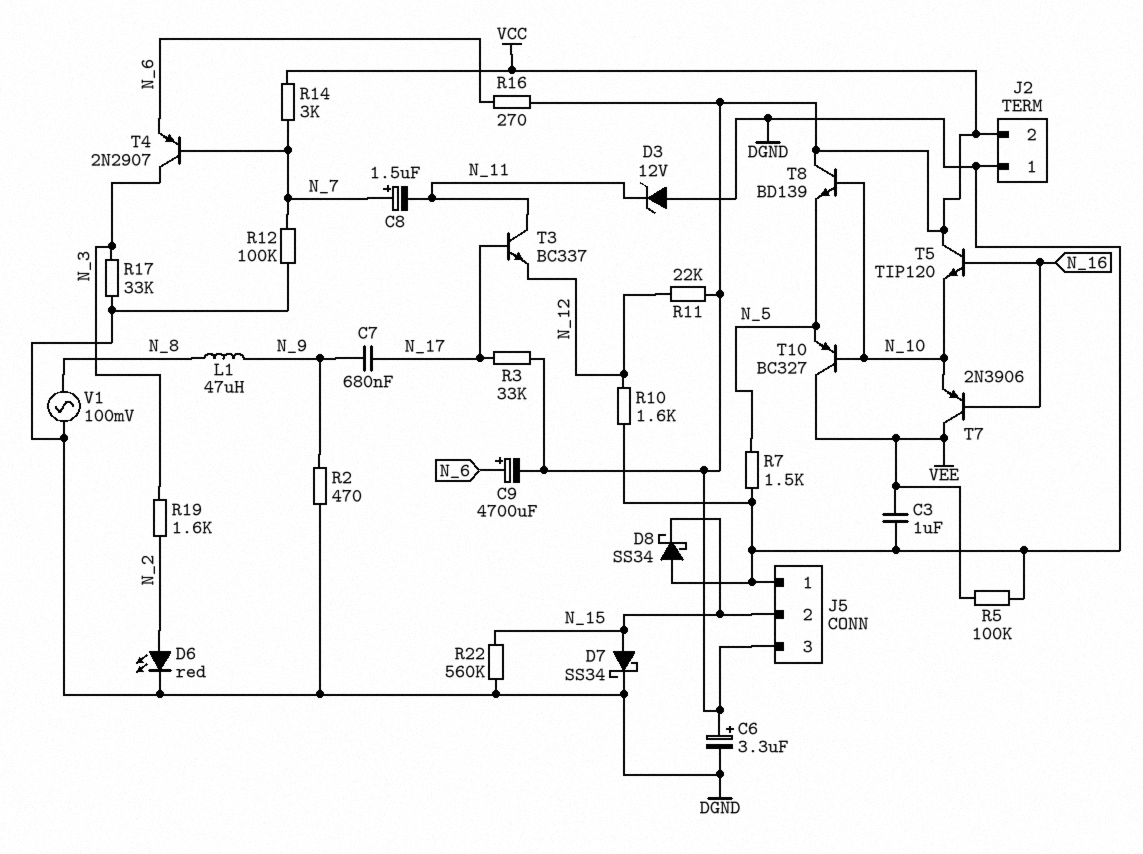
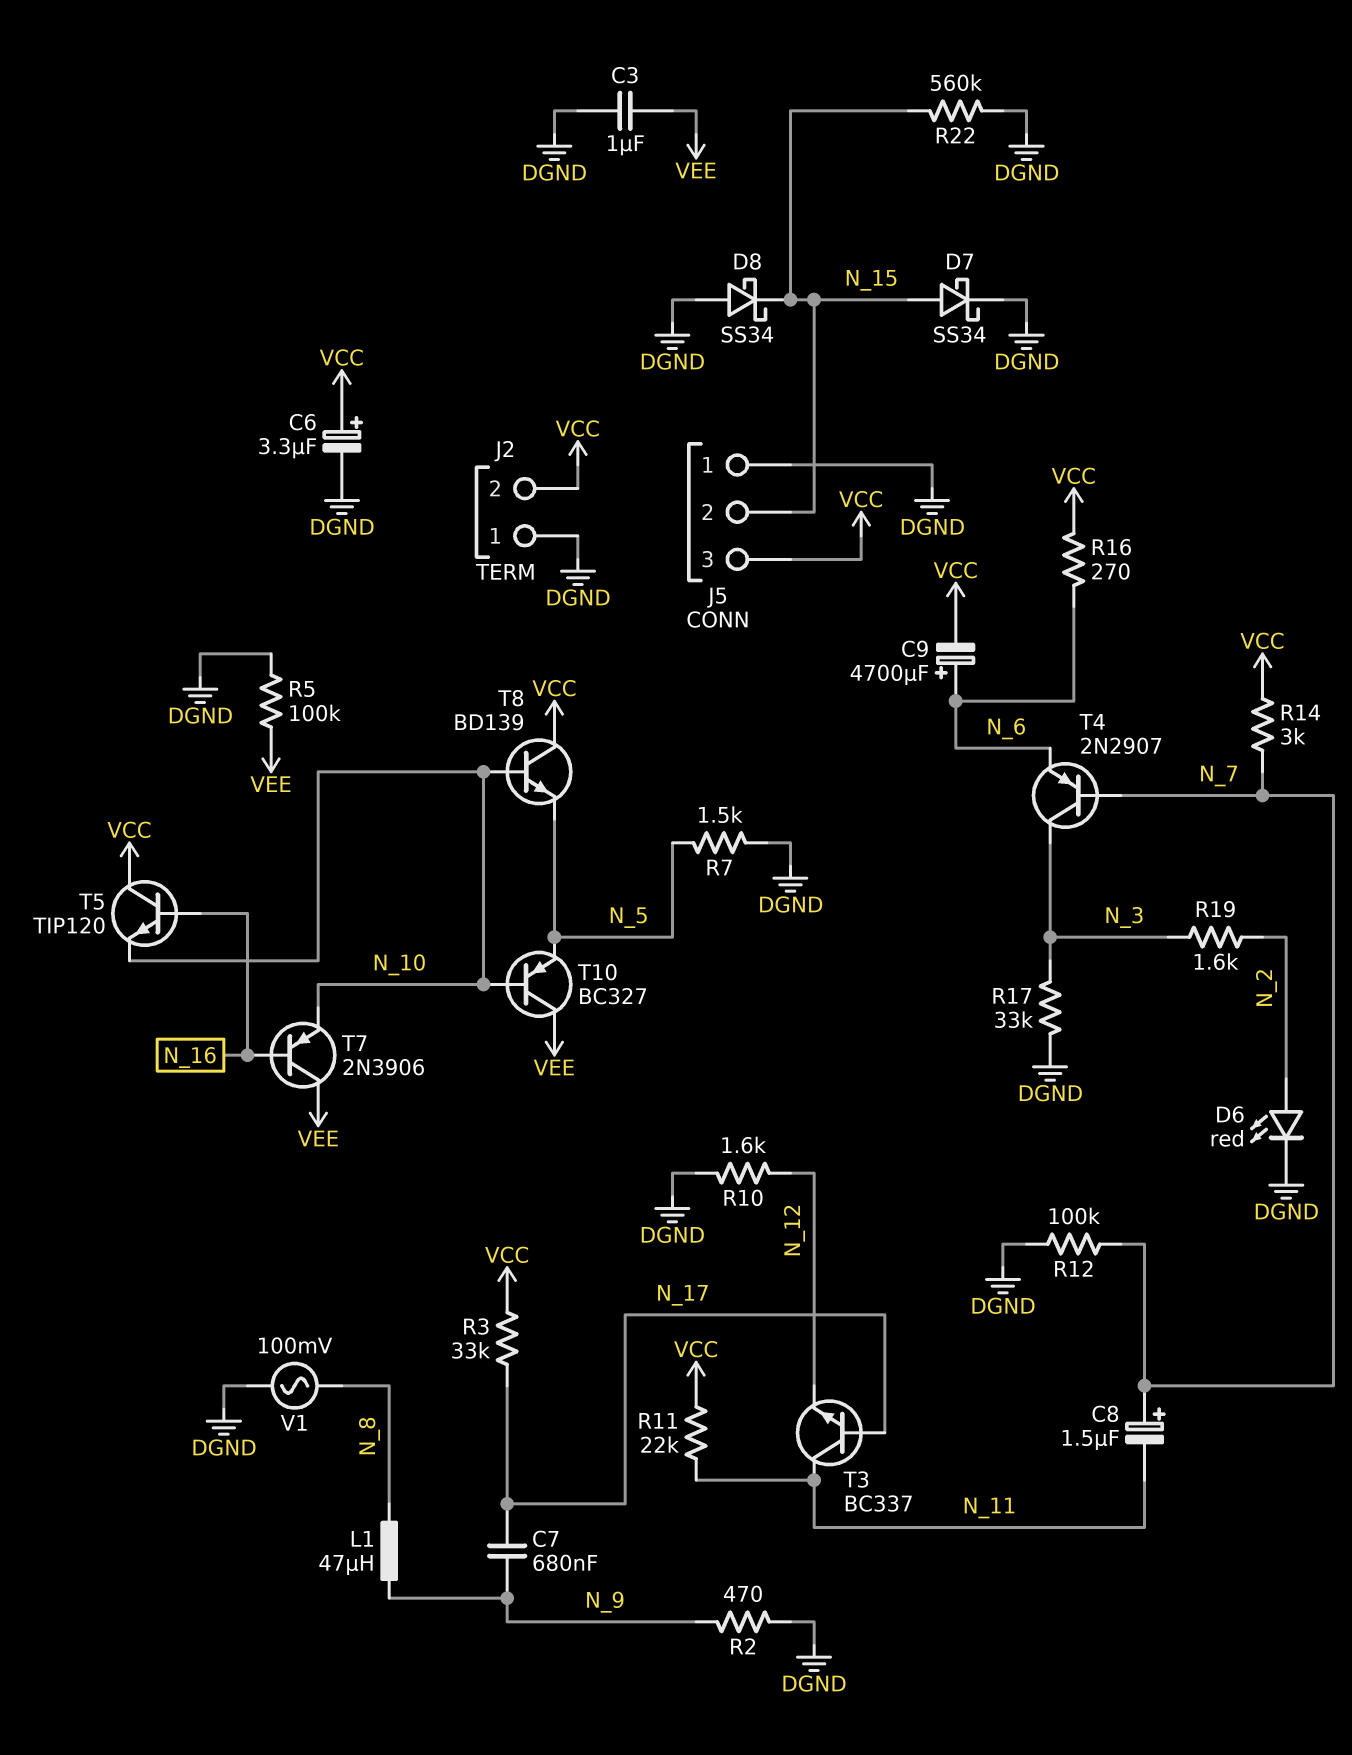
D3: zener 12V (A DGND, K N_11) -> none
R11: 22k (N_12, VCC) -> 22k (N_11, VCC)

